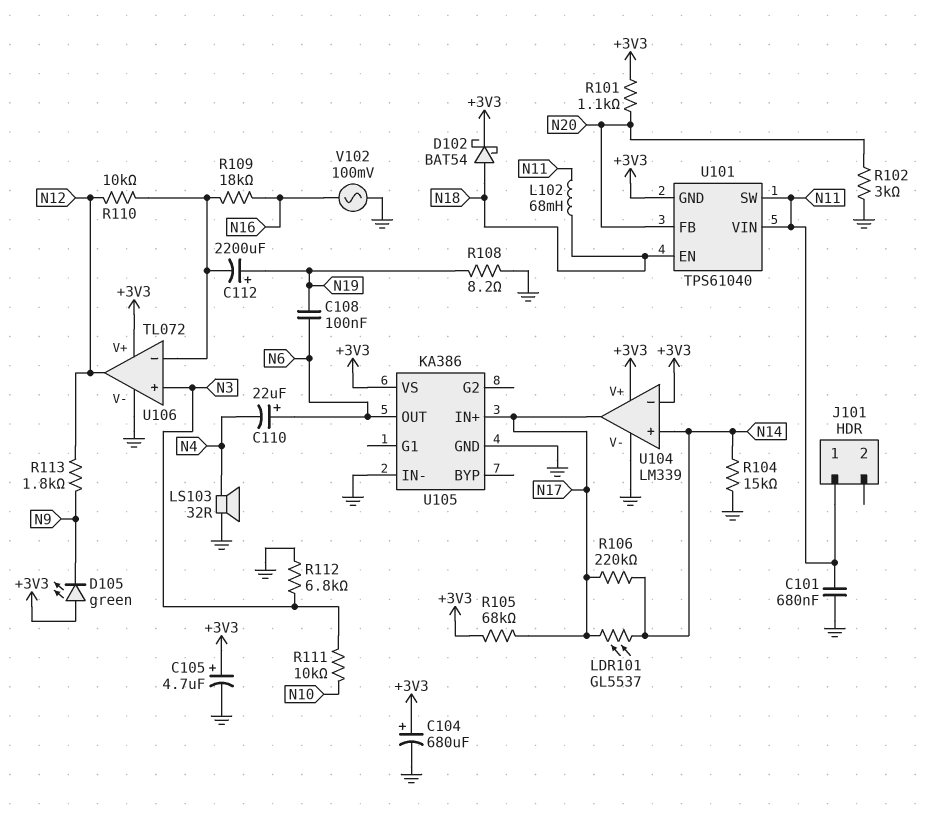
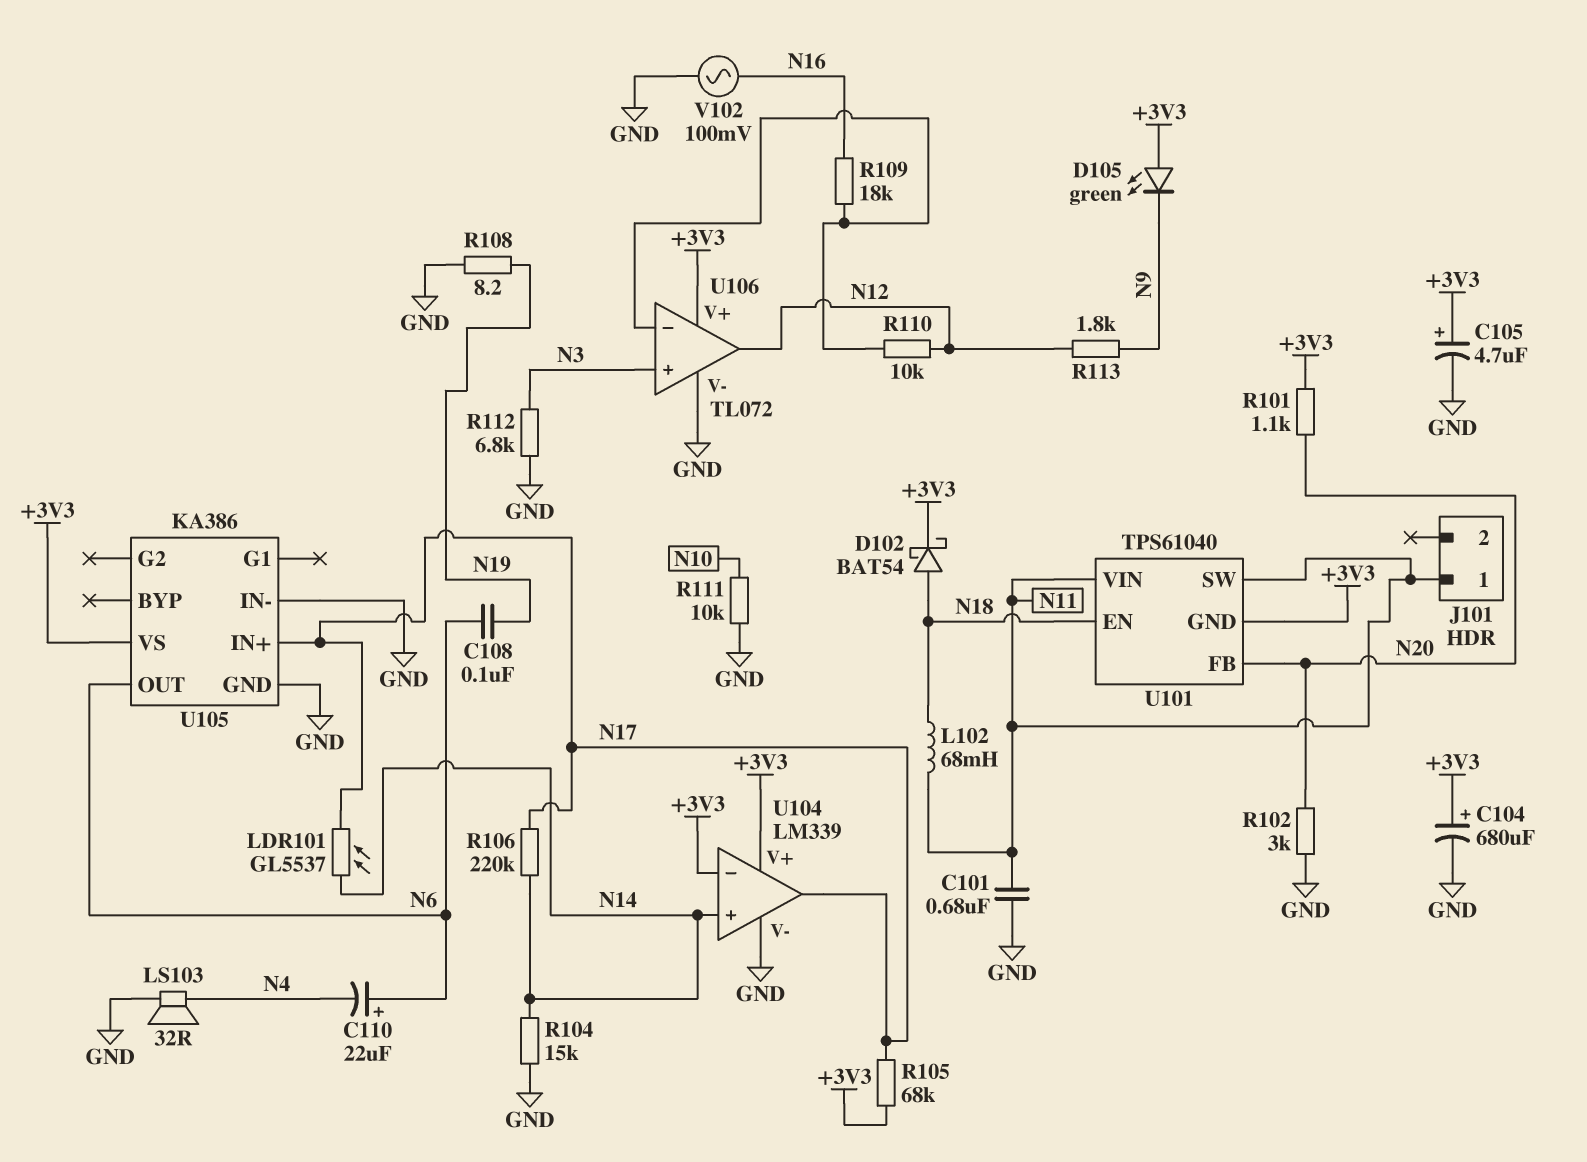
C112: 2200uF (plus N19, minus U106/in-) -> none
R111: 10k (N3, N10) -> 10k (GND, N10)

